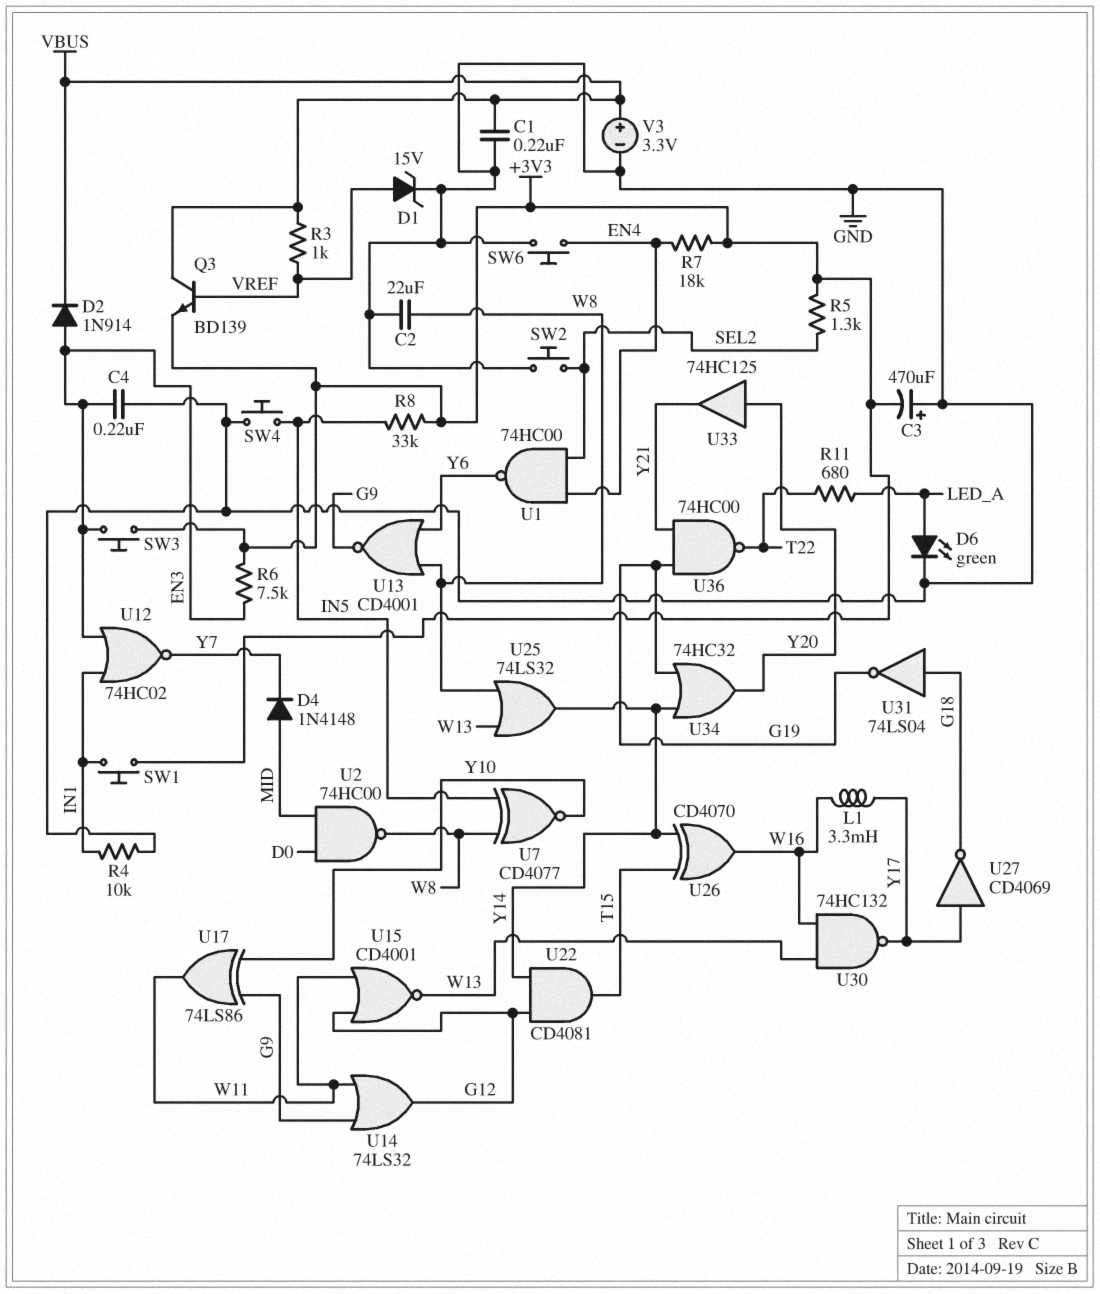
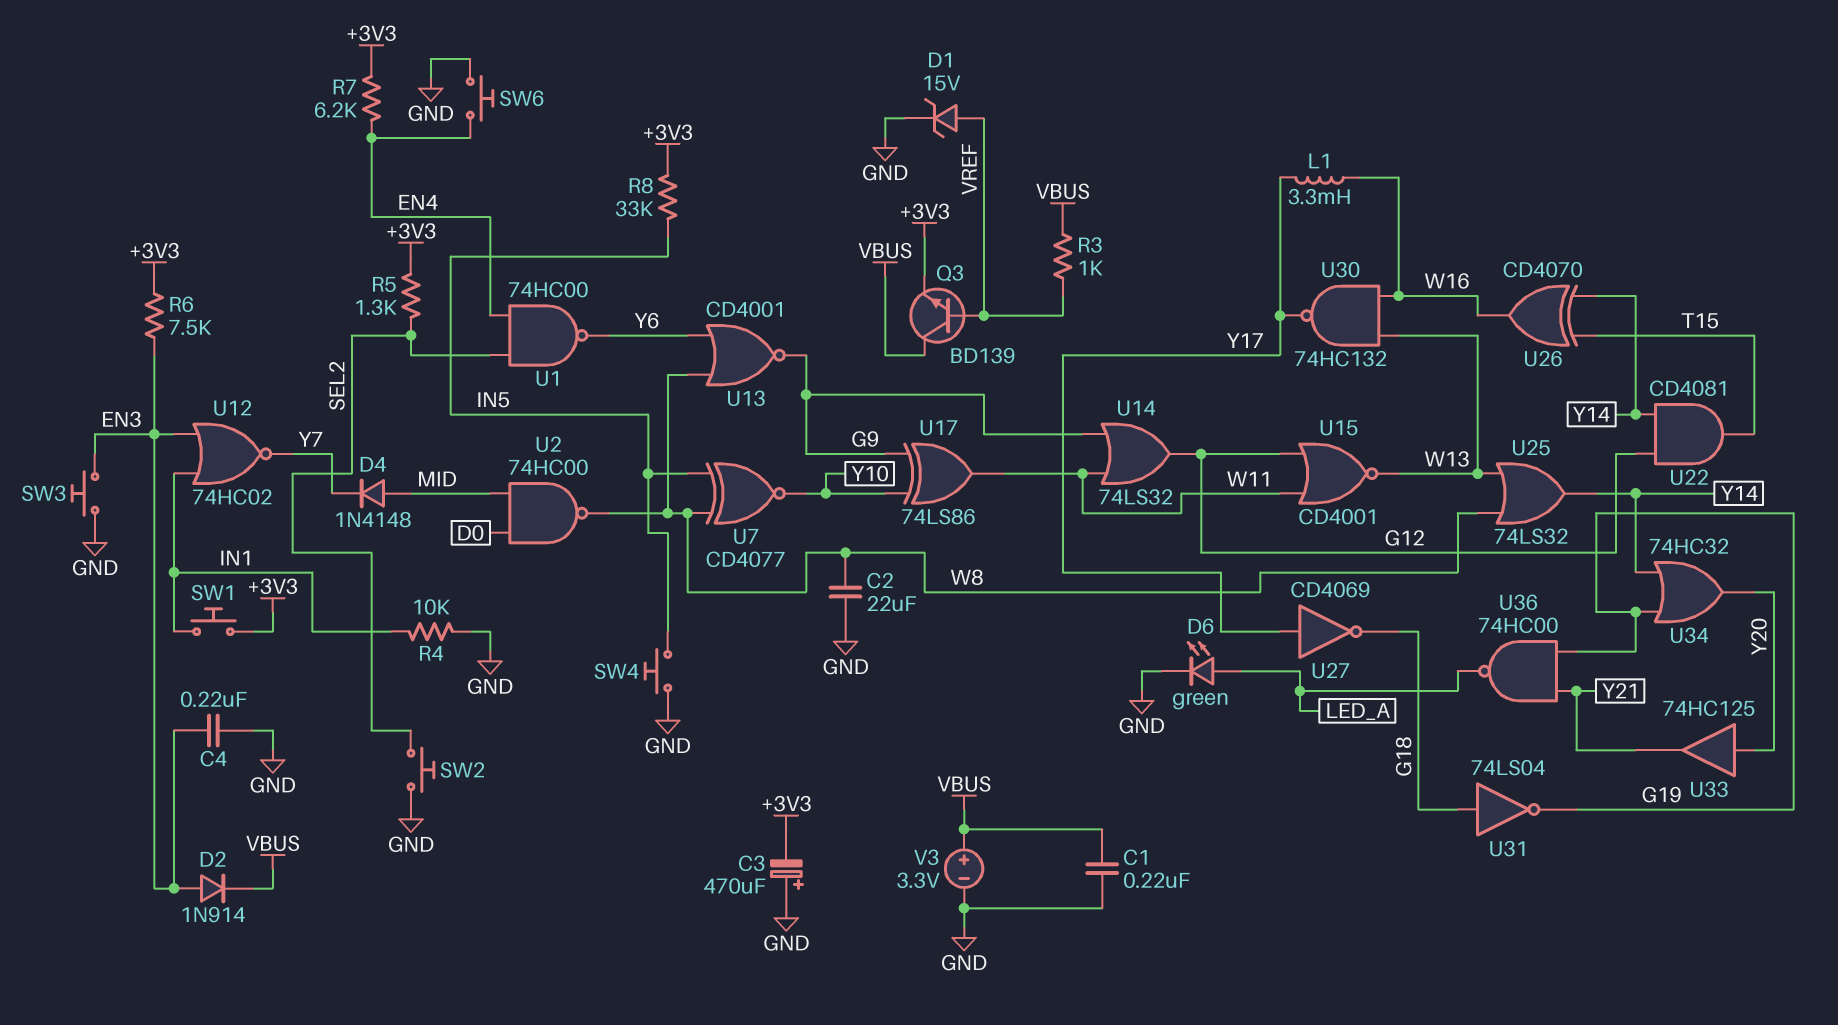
R7: 18k (+3V3, EN4) -> 6.2k (+3V3, EN4)
R11: 680 (LED_A, T22) -> none
SW3: button (+3V3, EN3) -> button (EN3, GND)
U36: NAND 74HC00 (in G19, in Y21, out T22) -> NAND 74HC00 (in G19, in Y21, out LED_A)

